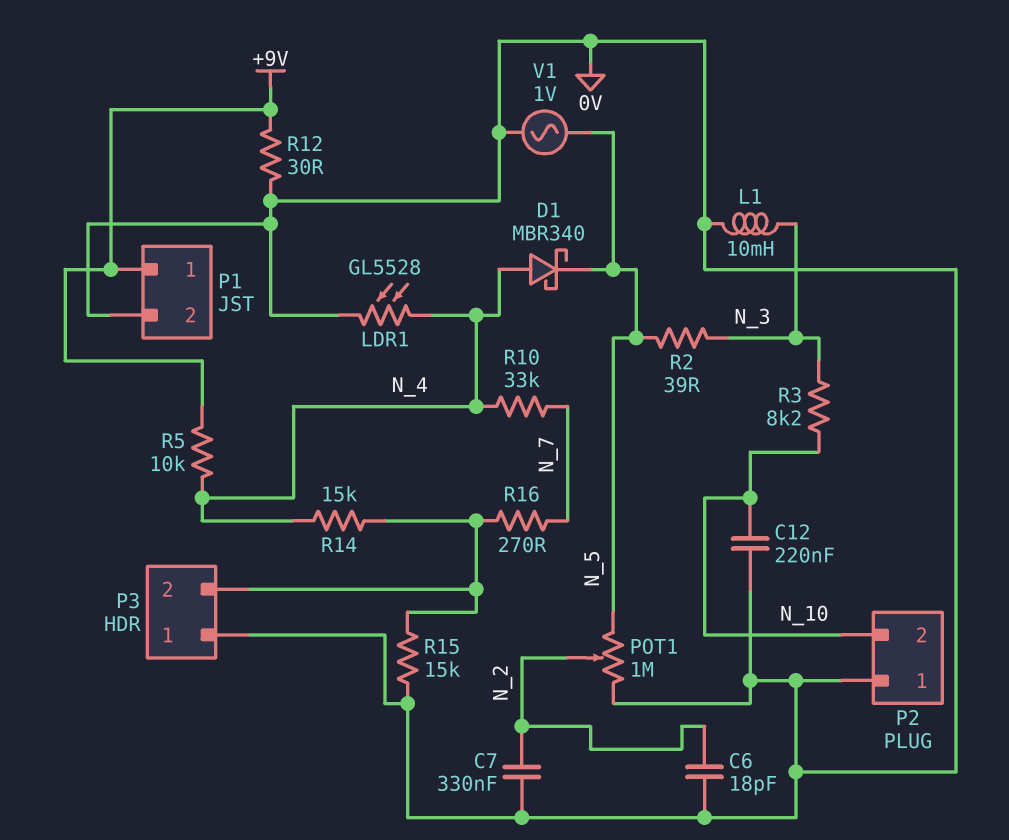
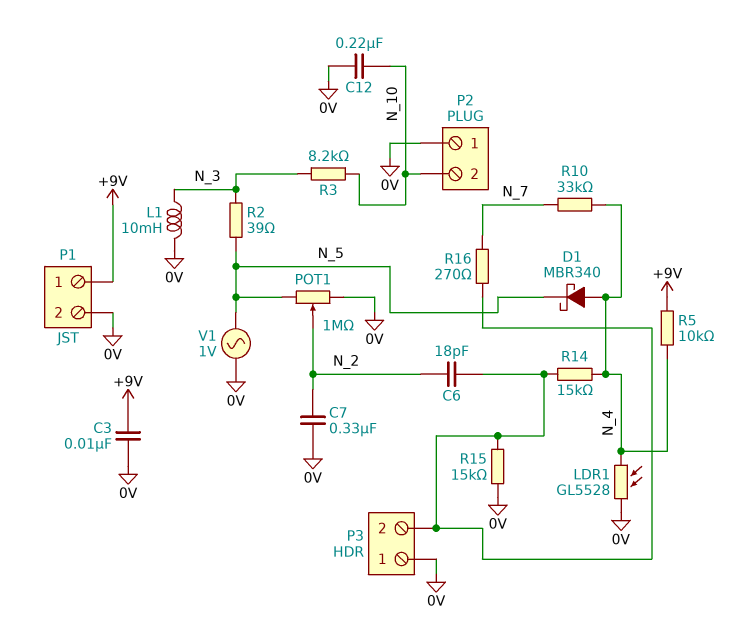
C3: none -> 10nF (+9V, 0V)
C6: 18pF (0V, N_2) -> 18pF (N_2, P3/2)
R12: 30 (+9V, 0V) -> none

